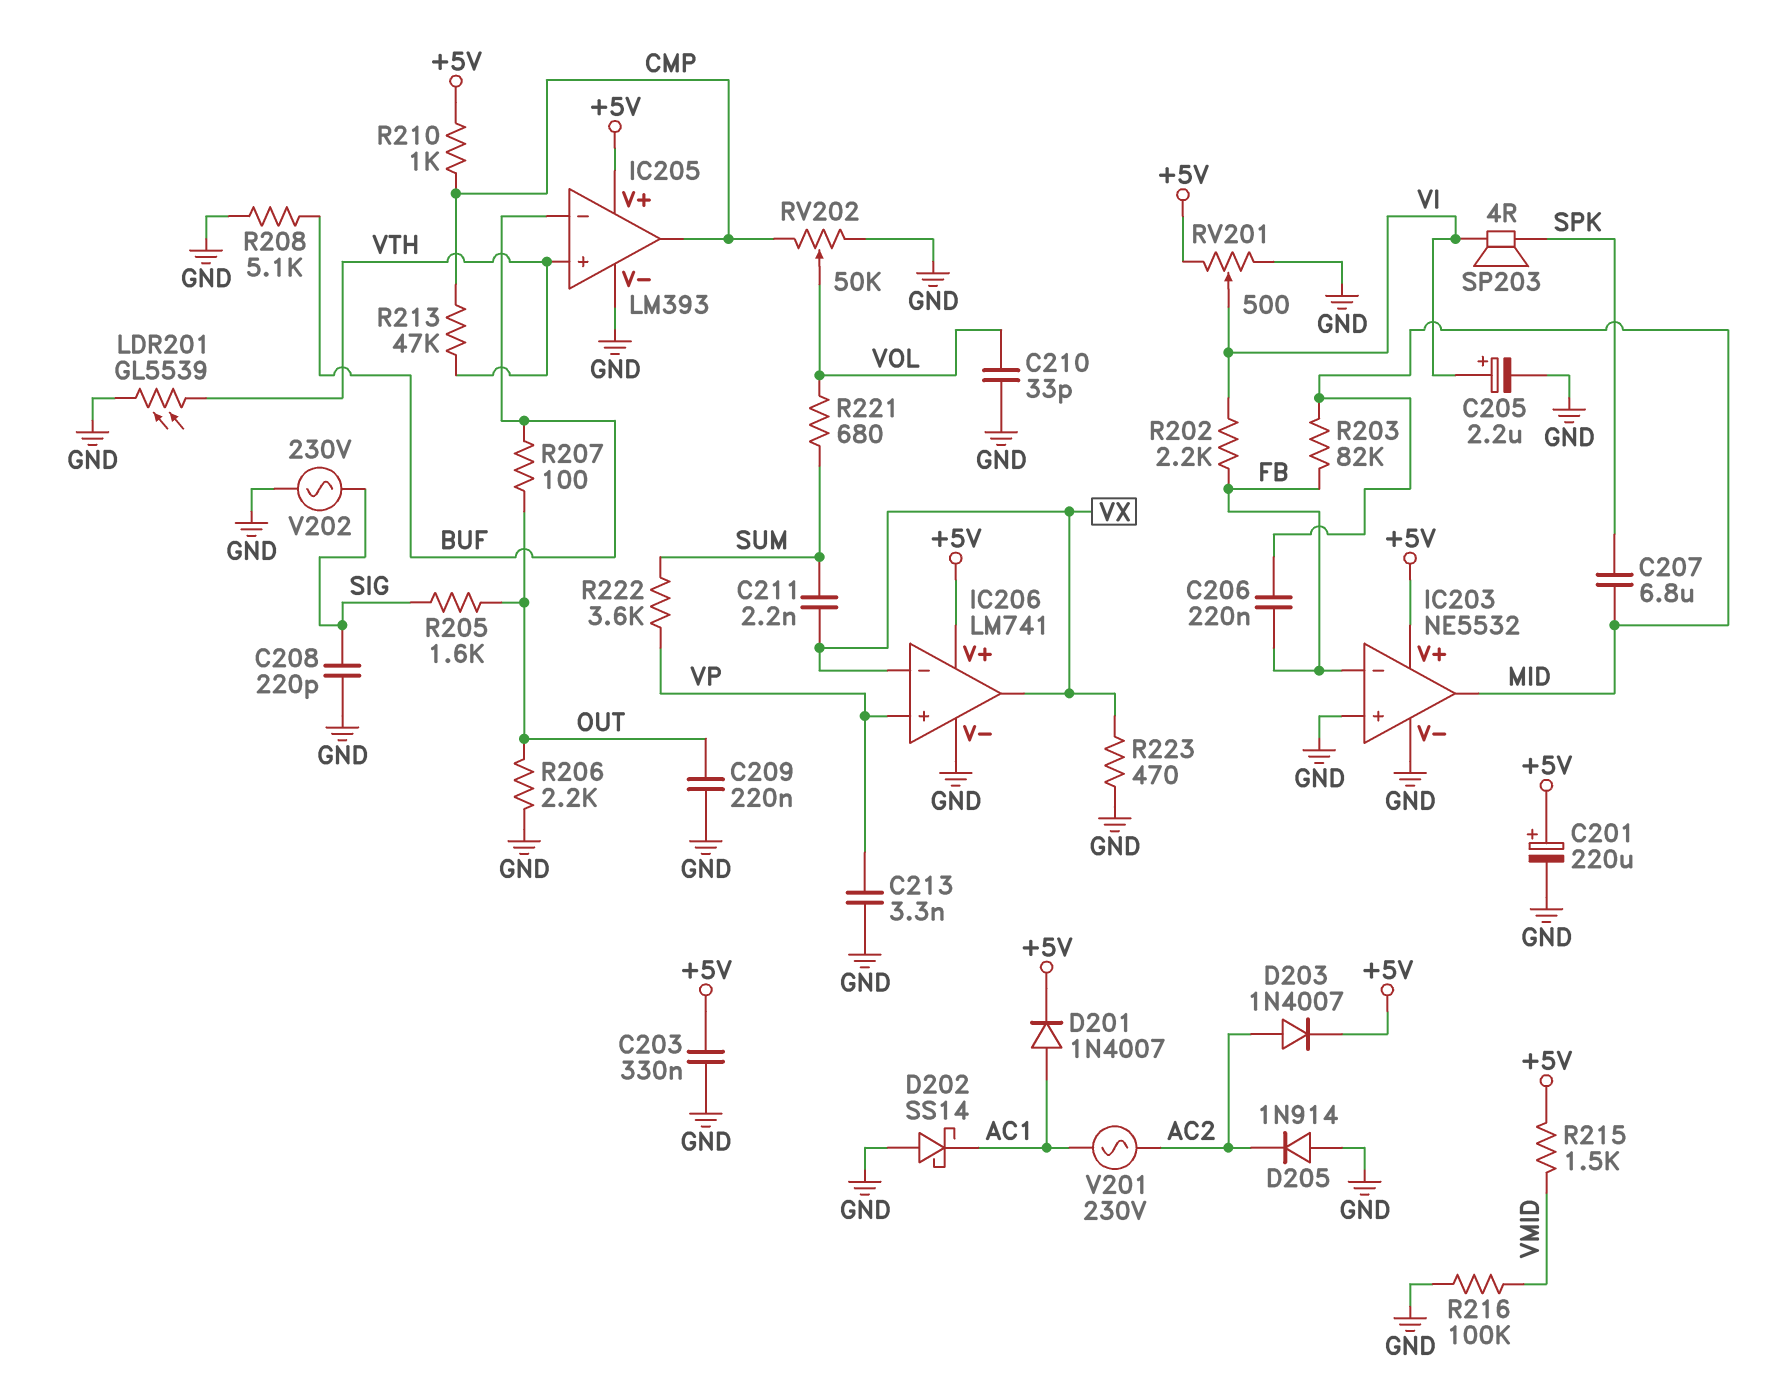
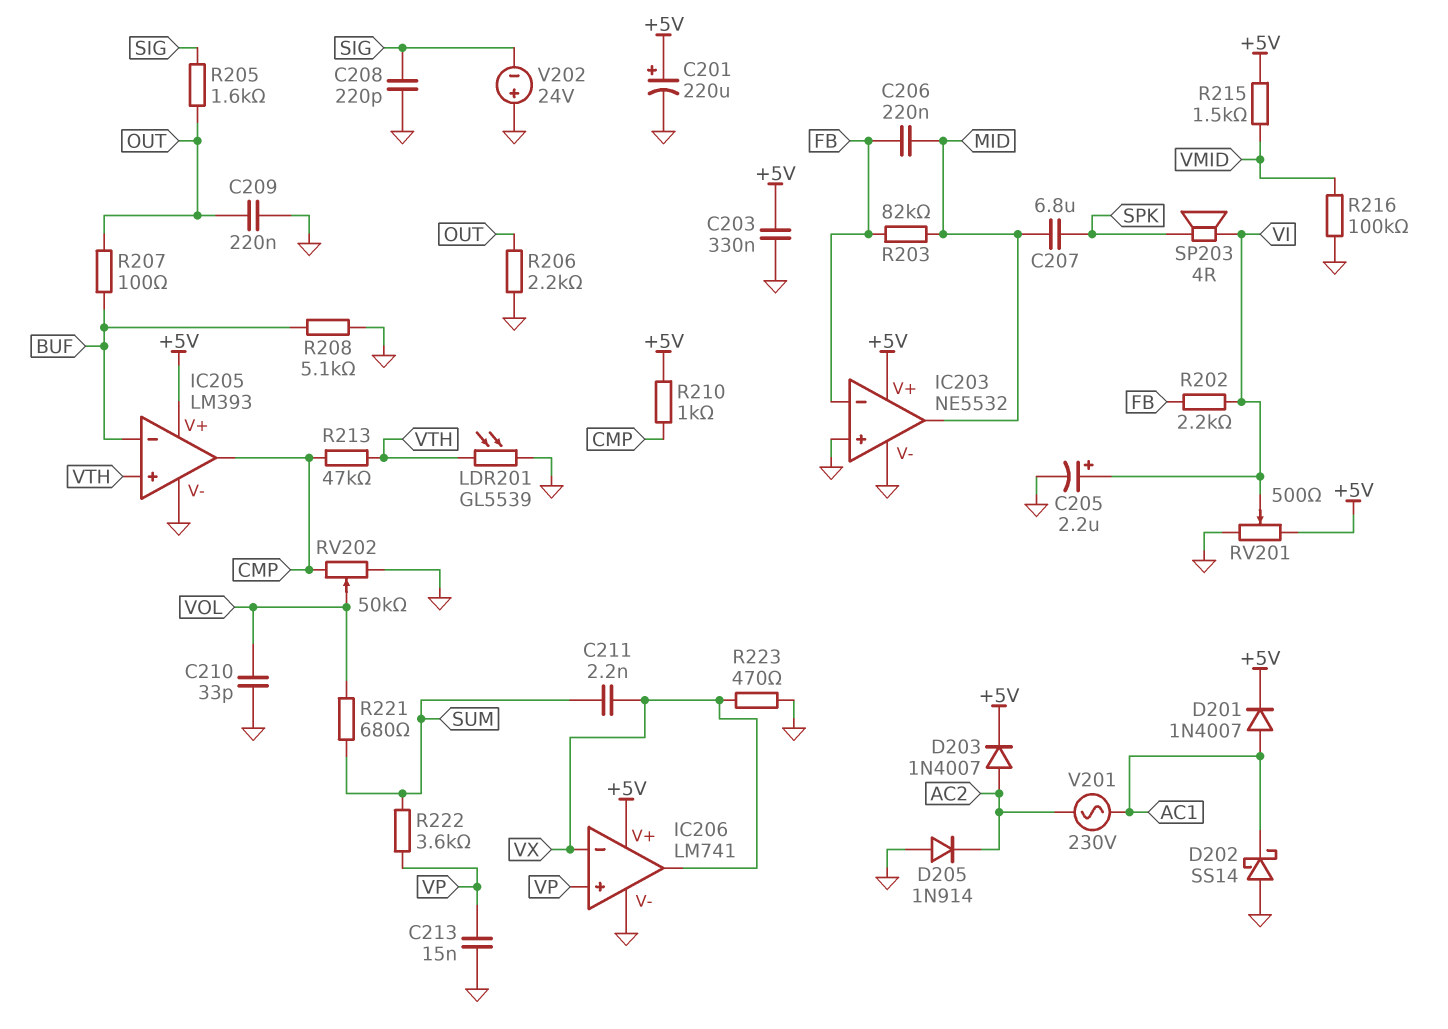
C213: 3.3nF (GND, VP) -> 15nF (GND, VP)
V202: AC 230V (GND, SIG) -> 24V (plus GND, minus SIG)

